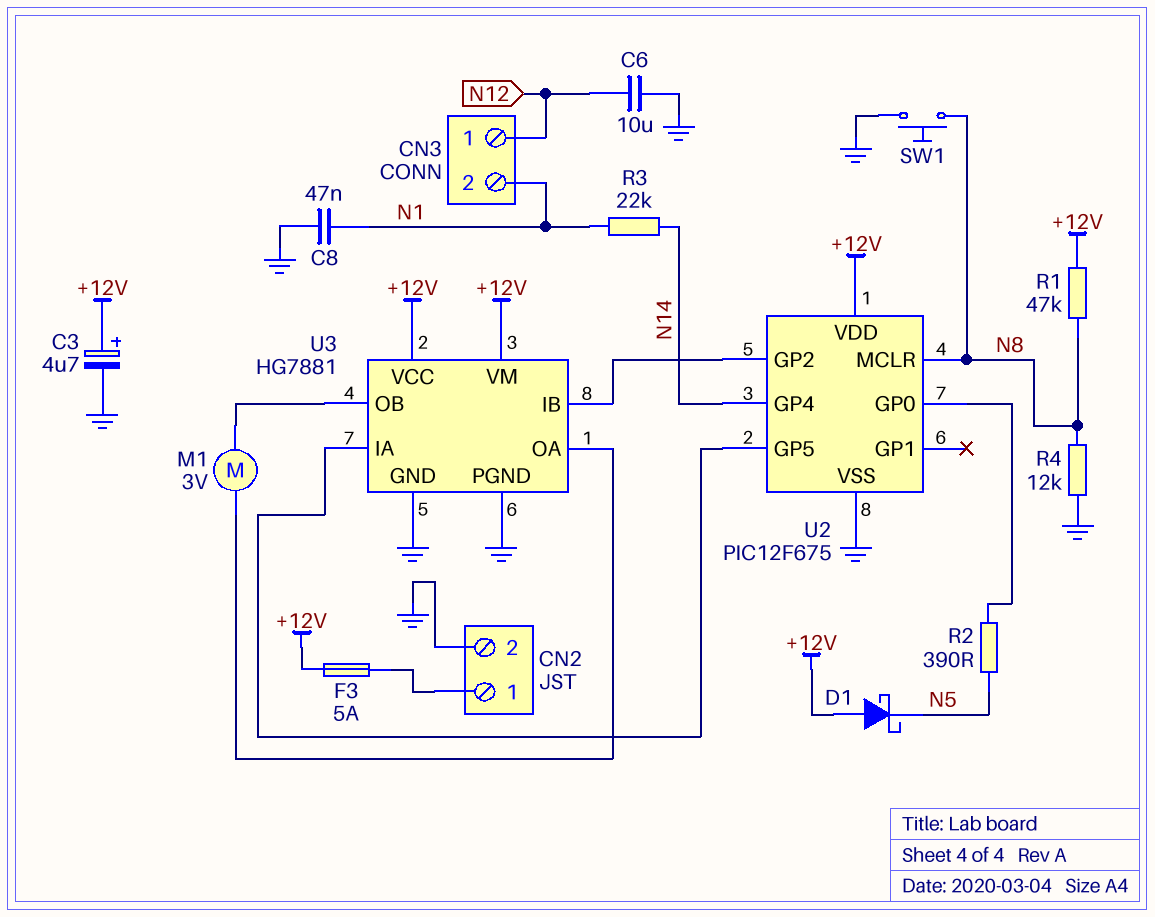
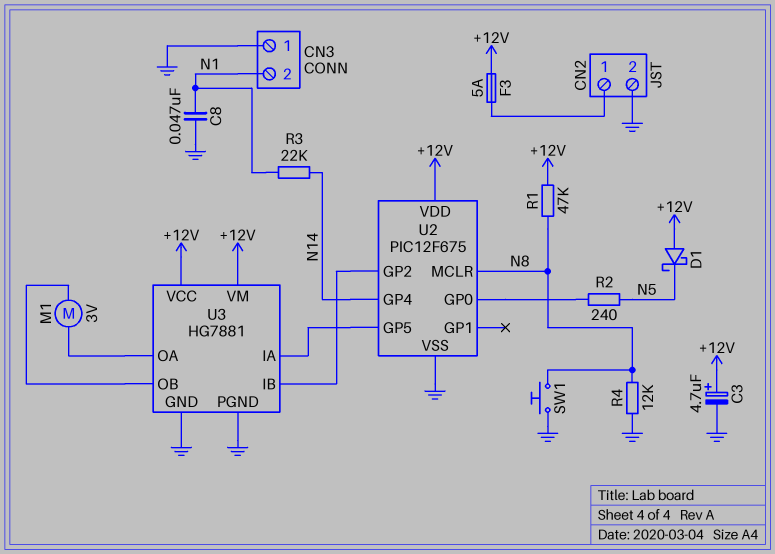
C6: 10uF (GND, N12) -> none
CN3 pin 1: N12 -> GND
R2: 390 (N5, U2/GP0) -> 240 (N5, U2/GP0)

